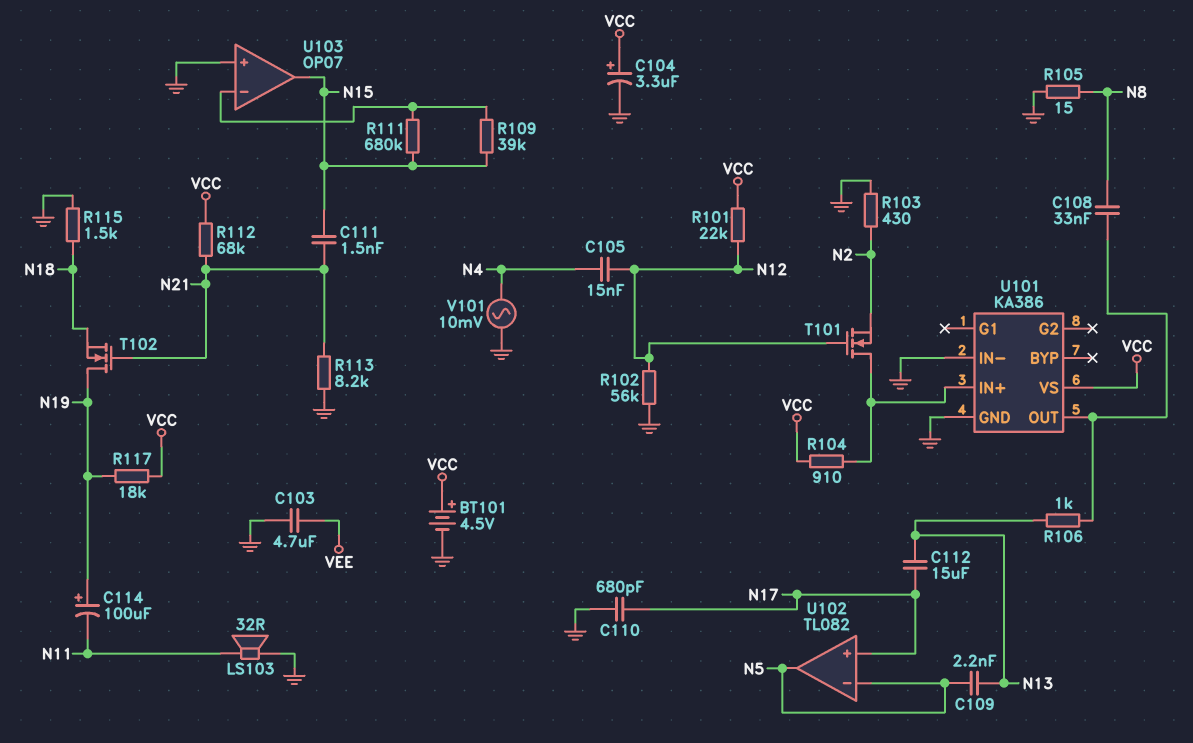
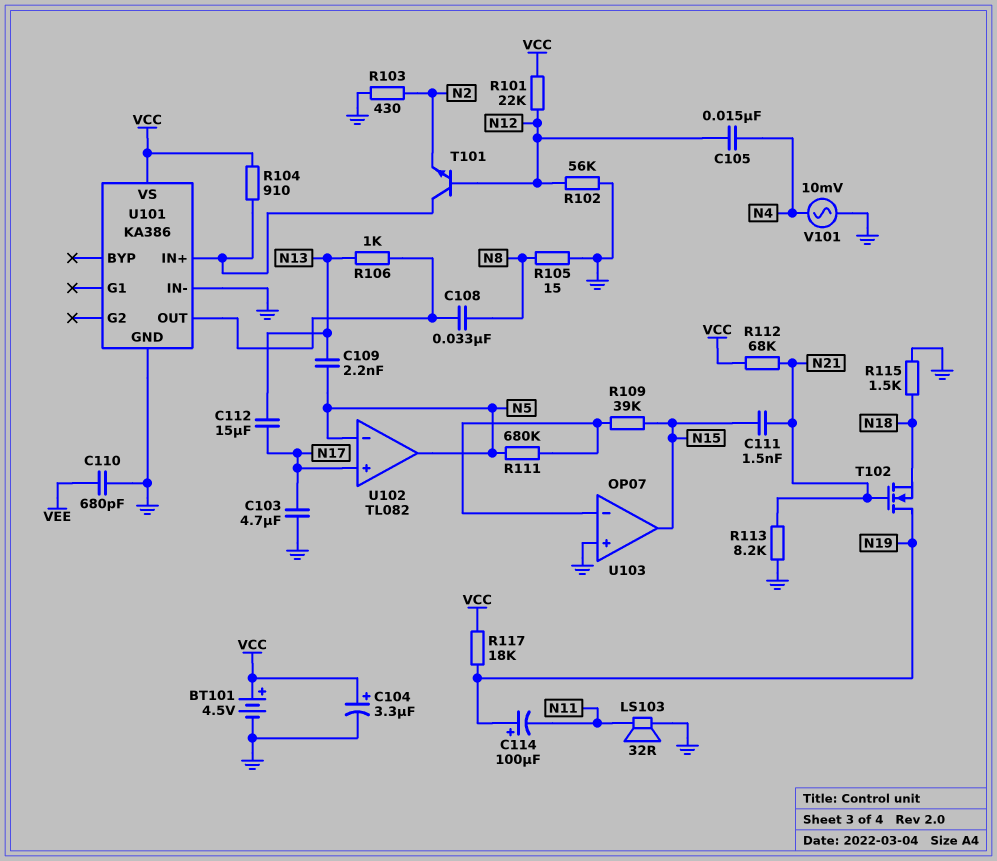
C103: 4.7uF (GND, VEE) -> 4.7uF (GND, N17)
C110: 680pF (GND, N17) -> 680pF (GND, VEE)
R111: 680k (N15, U103/in-) -> 680k (N5, U103/in-)
T101: NMOS (G N12, D U101/IN+, S N2) -> NPN (B N12, C U101/IN+, E N2)

